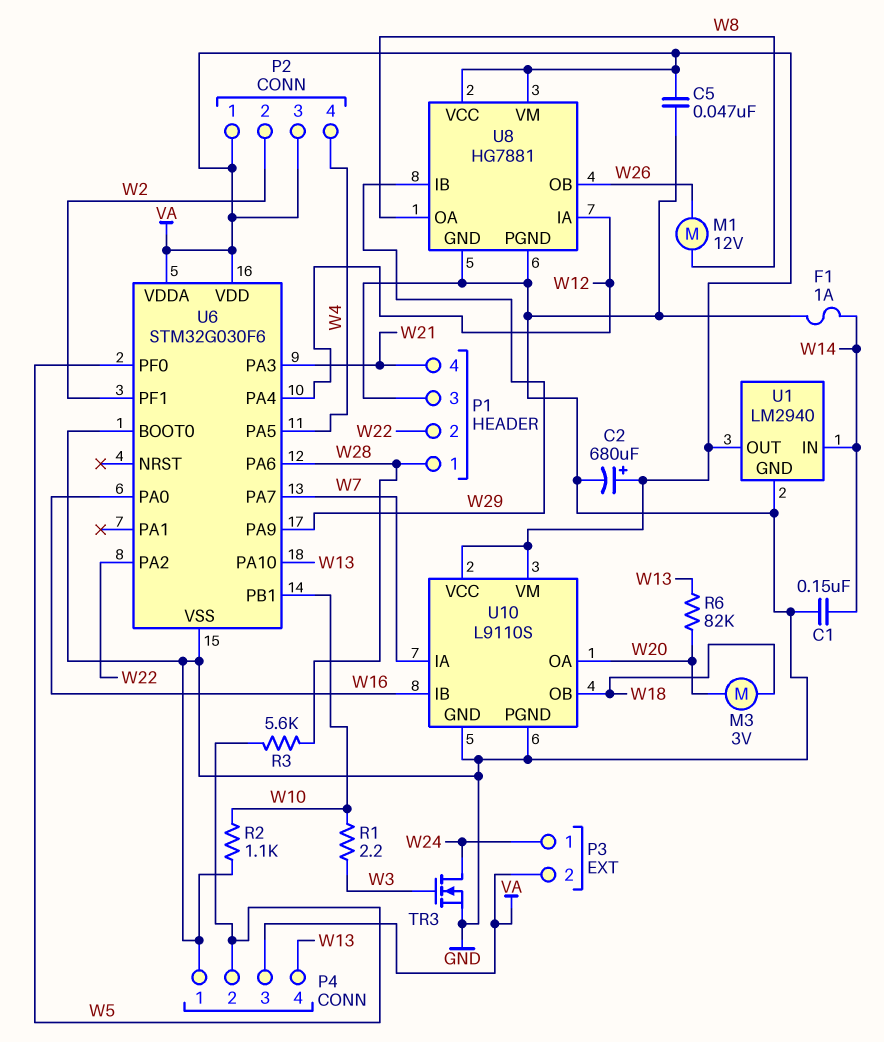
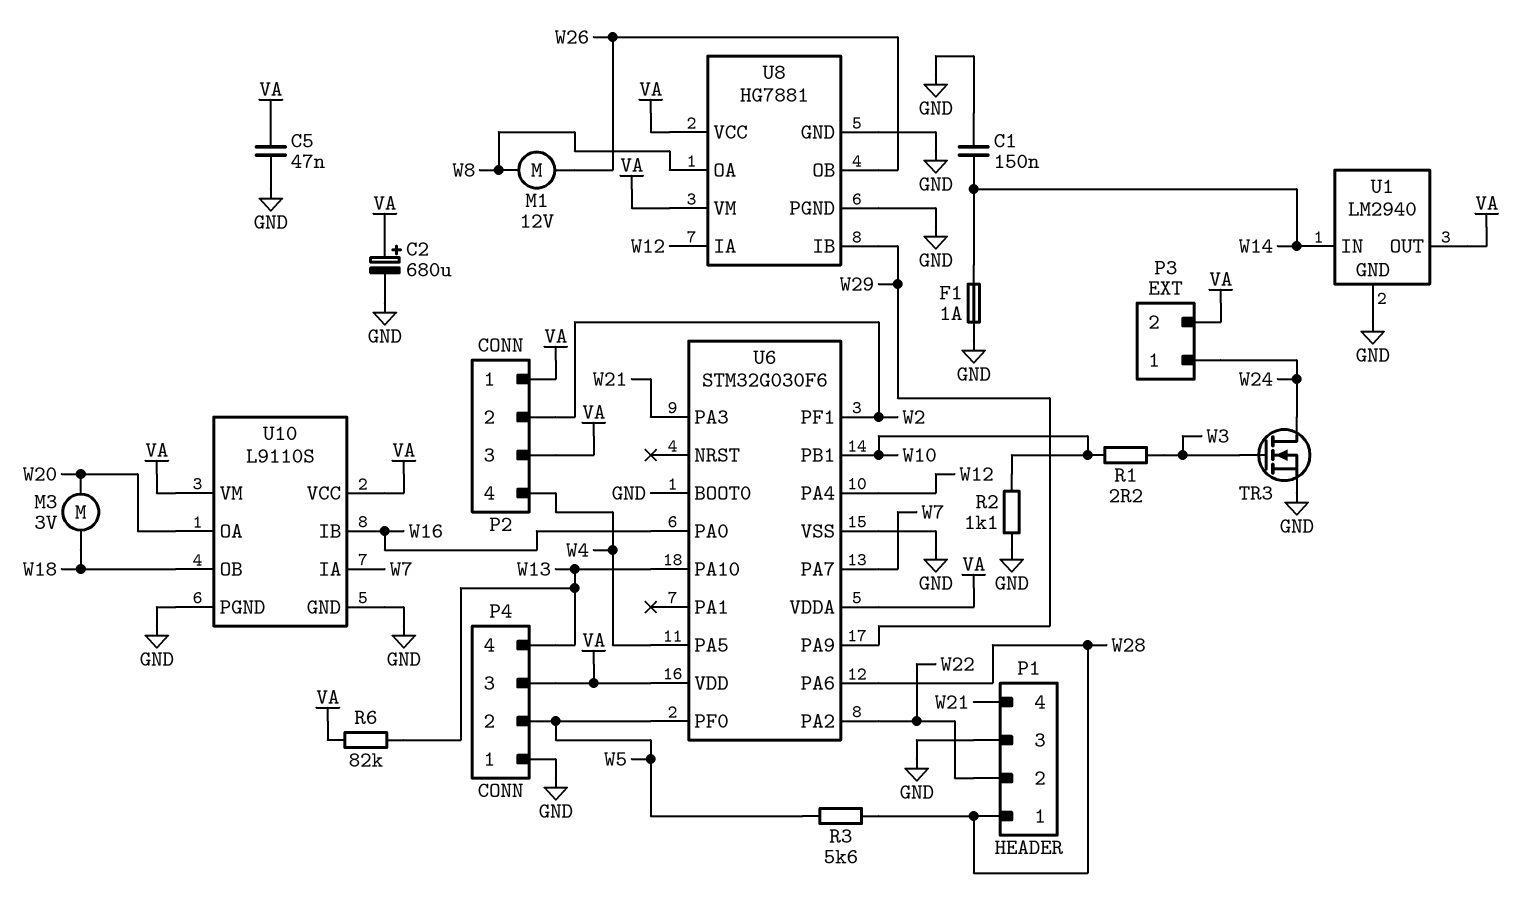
R6: 82k (W13, W20) -> 82k (VA, W13)

